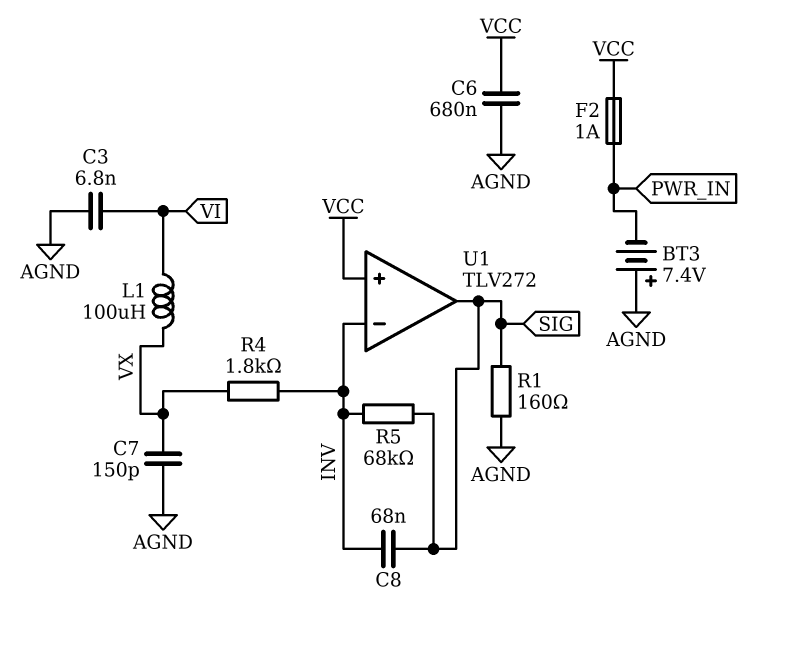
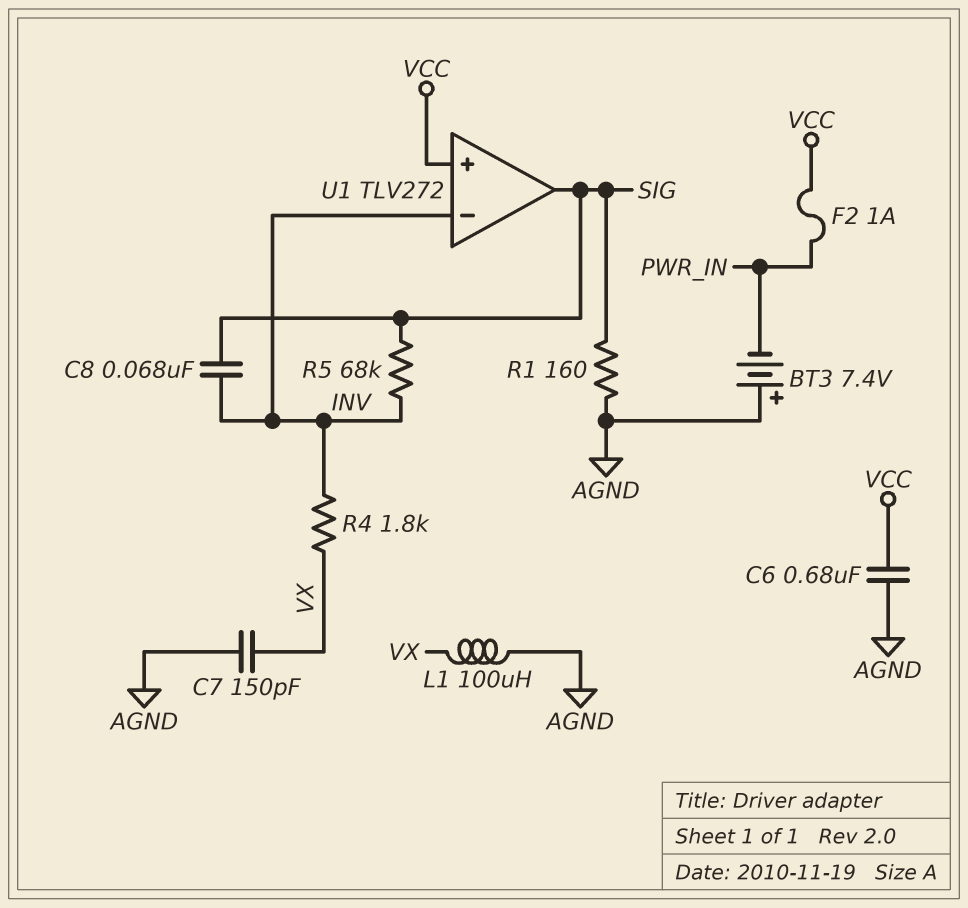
C3: 6.8nF (AGND, VI) -> none
L1: 100uH (VI, VX) -> 100uH (AGND, VX)

